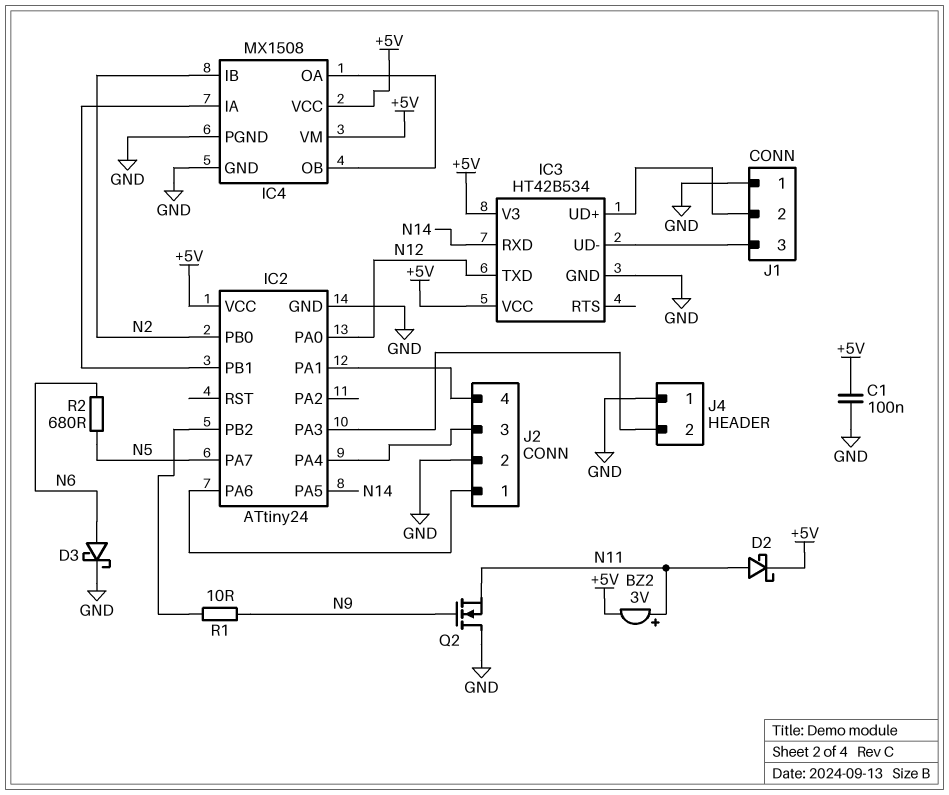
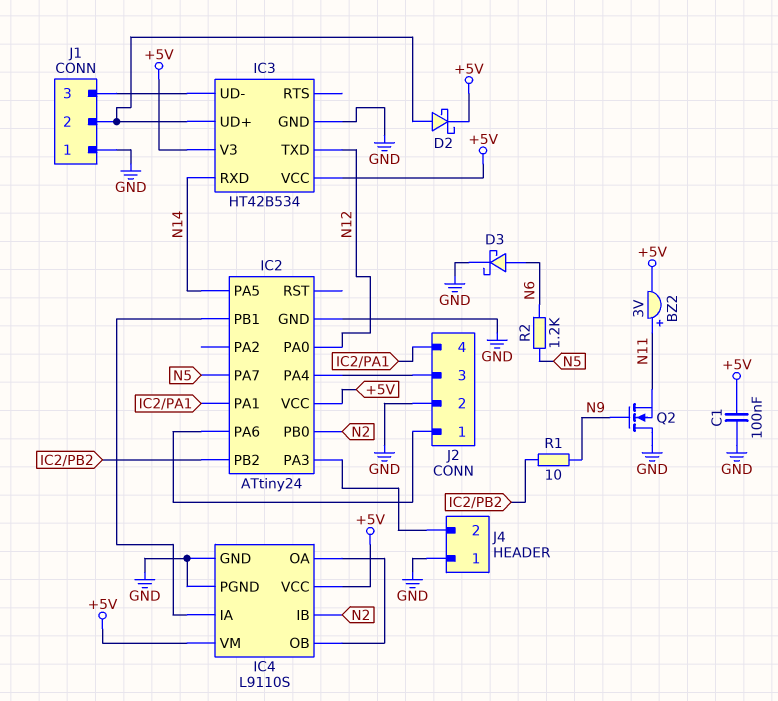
D2: schottky (A N11, K +5V) -> schottky (A IC3/UD+, K +5V)
IC4: MX1508 -> L9110S
R2: 680 (N5, N6) -> 1.2k (N5, N6)

